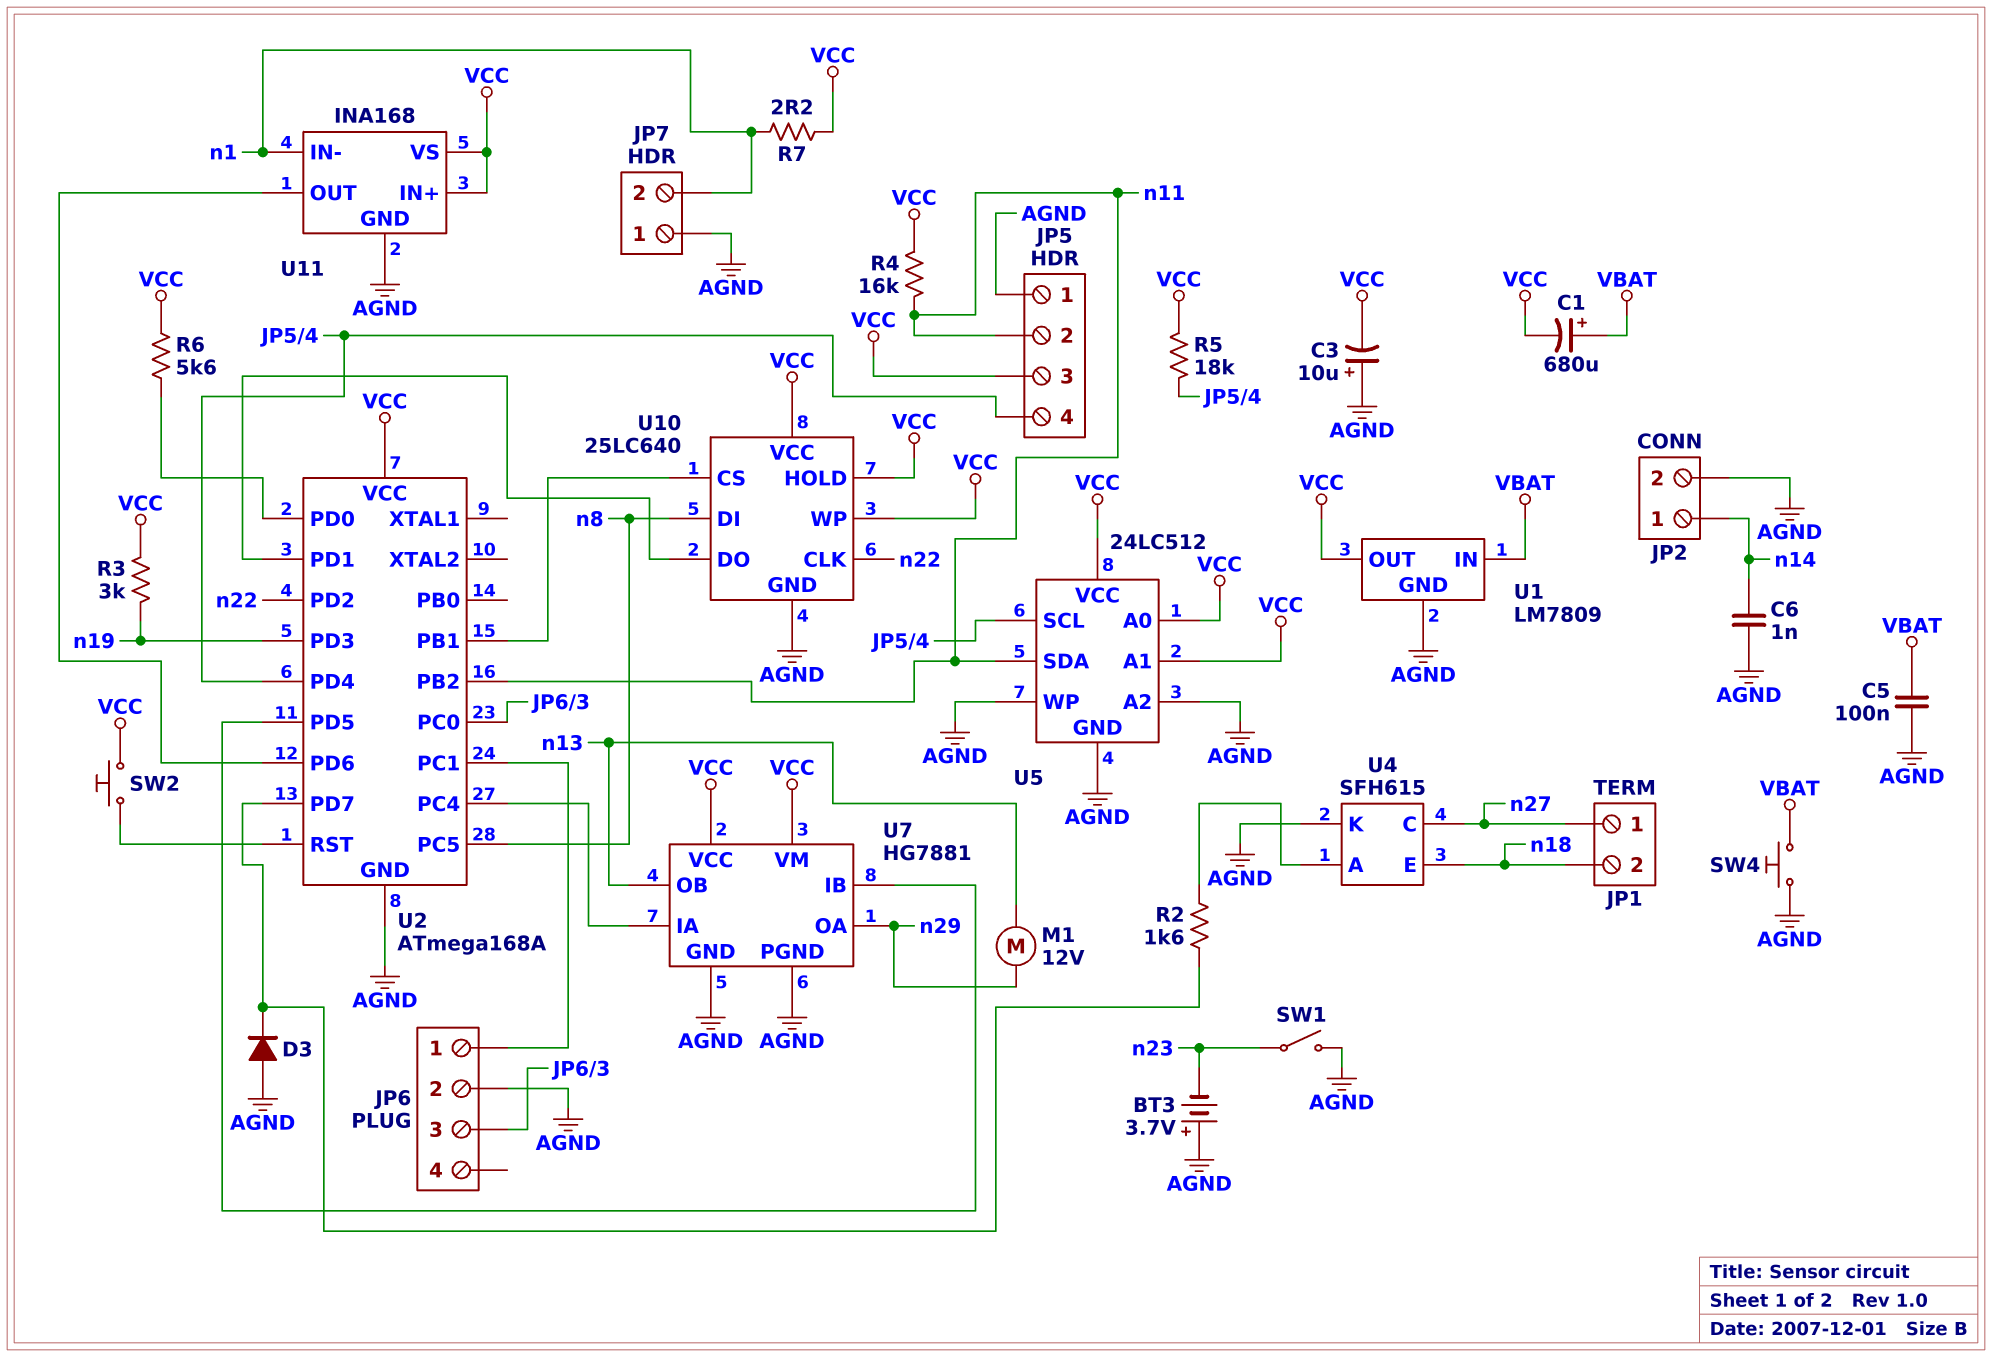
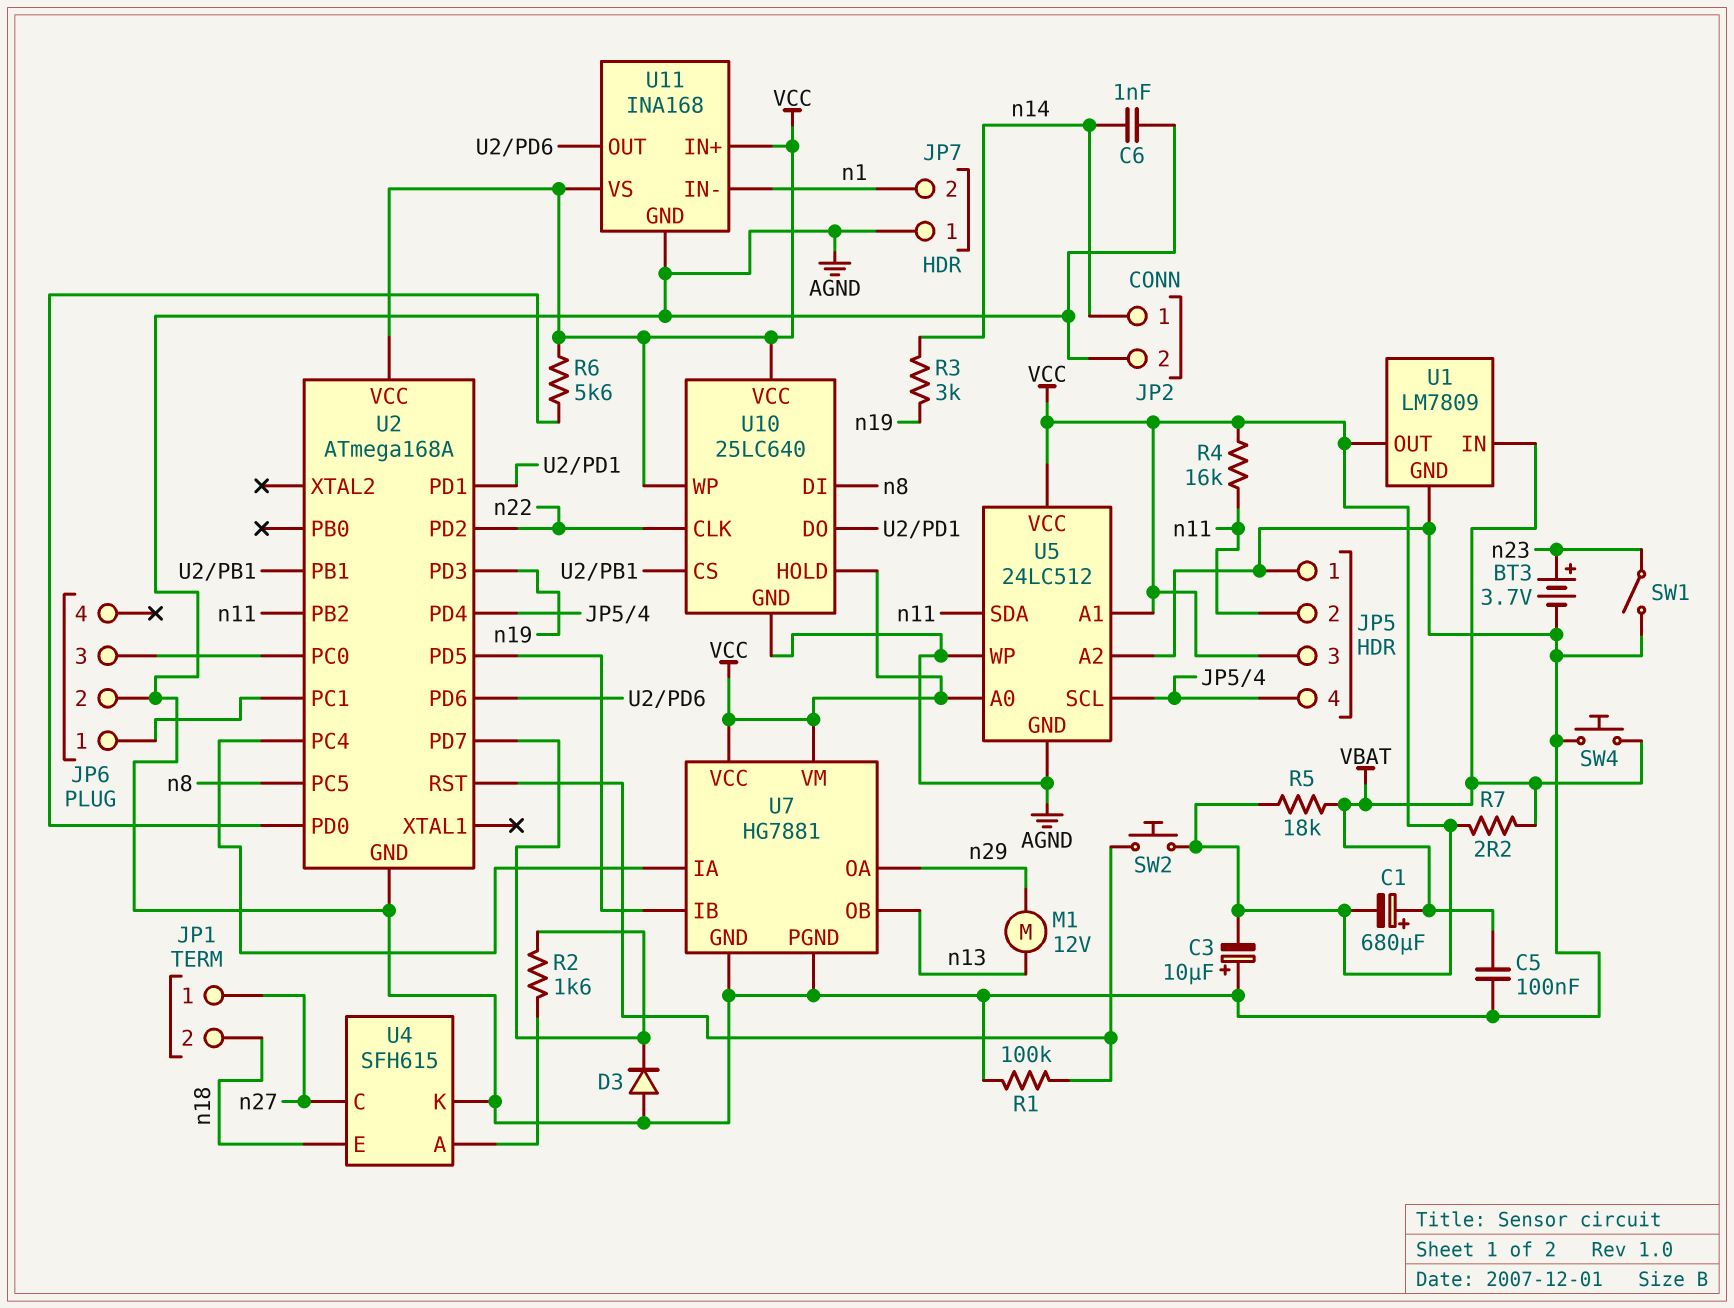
BT3: 3.7V (plus AGND, minus n23) -> 3.7V (plus n23, minus AGND)
R1: none -> 100k (AGND, U2/RST)
R3: 3k (VCC, n19) -> 3k (n14, n19)
R5: 18k (JP5/4, VCC) -> 18k (VBAT, VCC)
R7: 2.2 (VCC, n1) -> 2.2 (VBAT, VCC)

